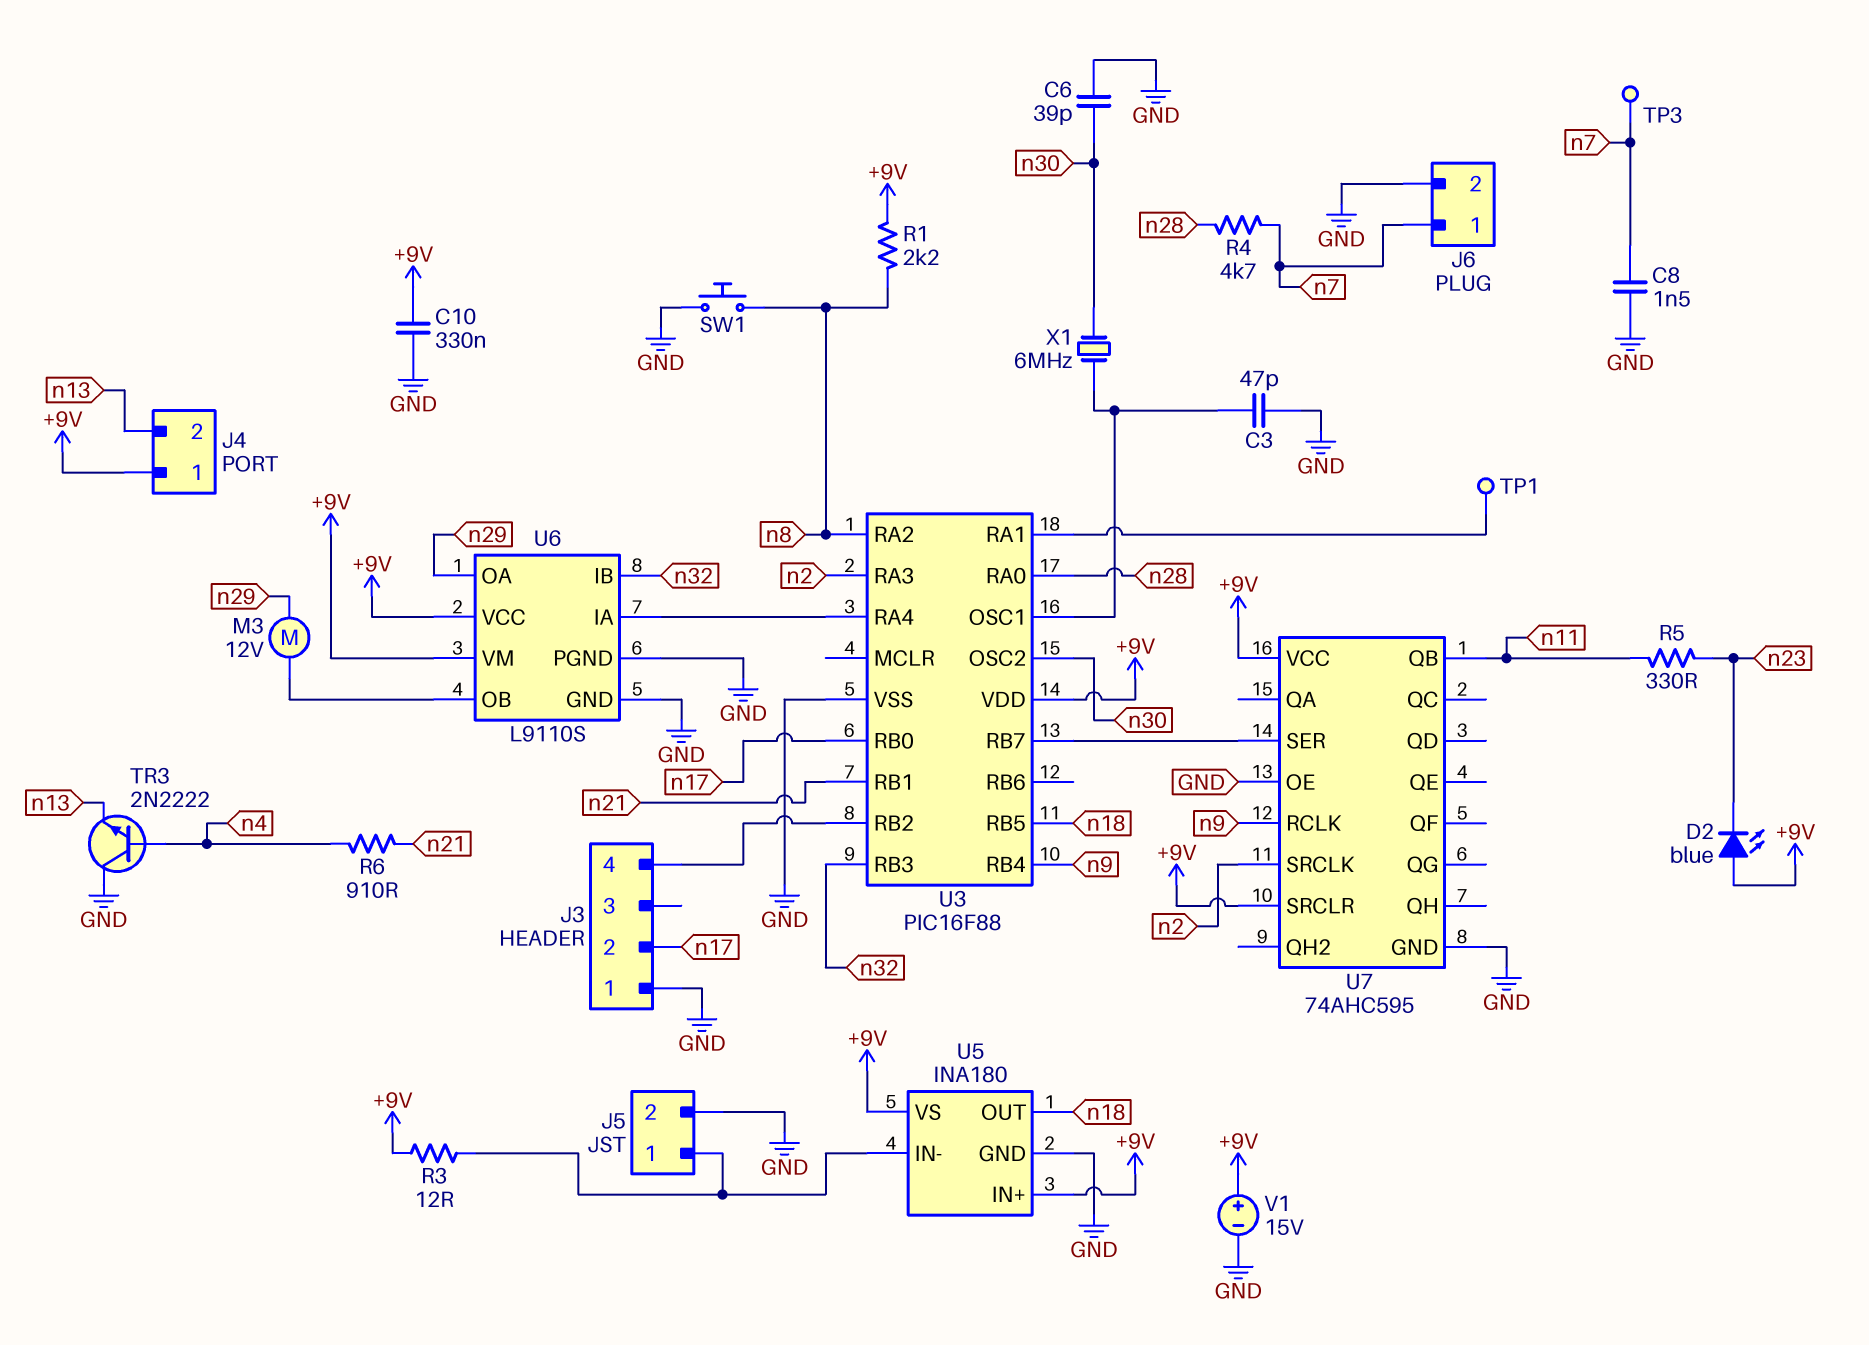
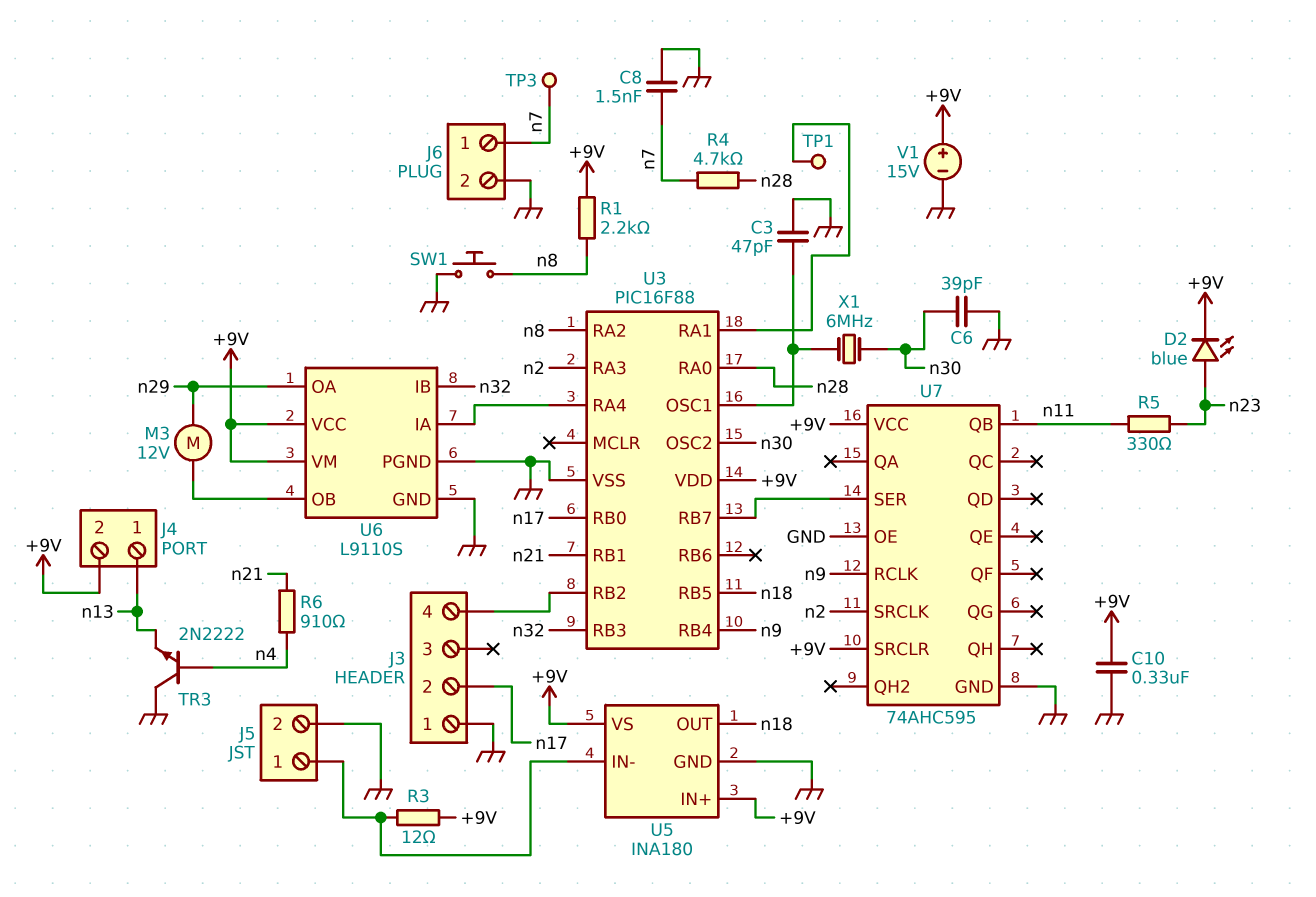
D2: LED blue (A +9V, K n23) -> LED blue (A n23, K +9V)
J4 pin 1: +9V -> n13
J4 pin 2: n13 -> +9V

